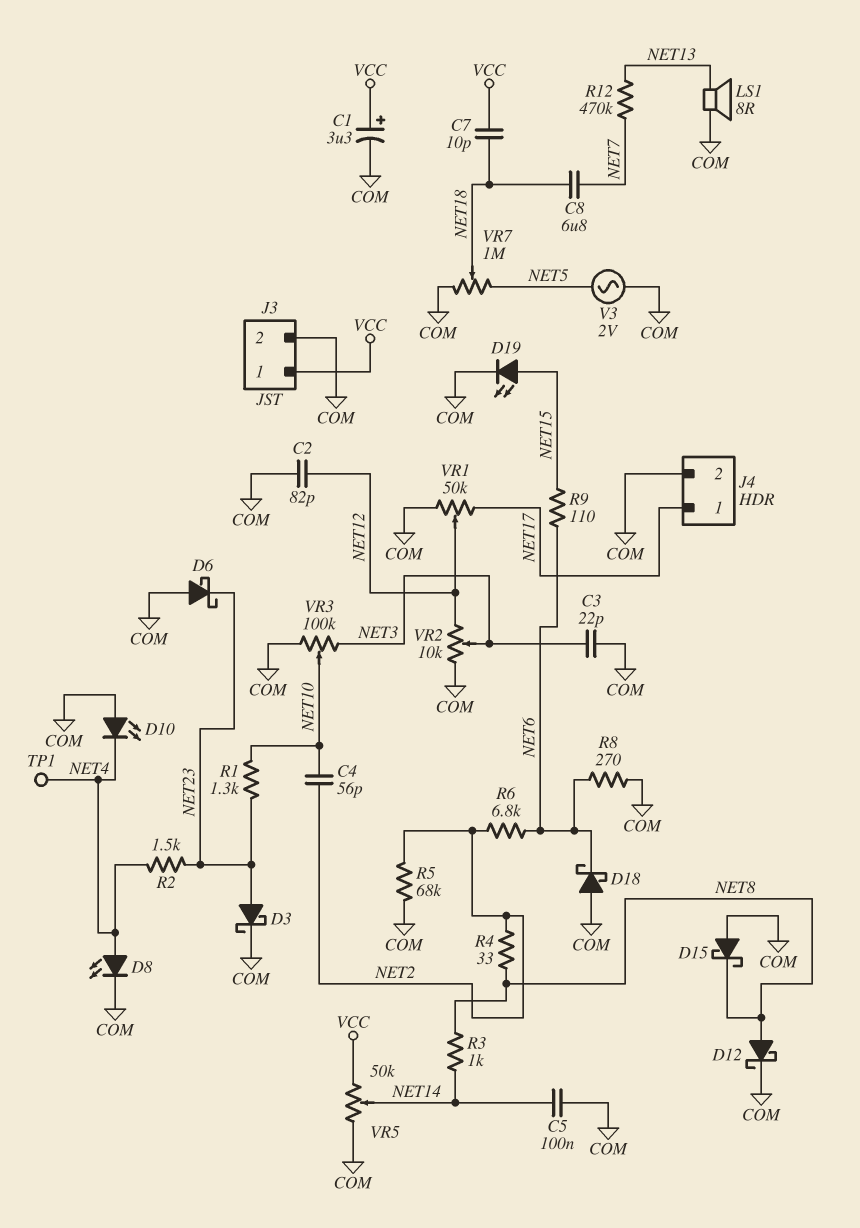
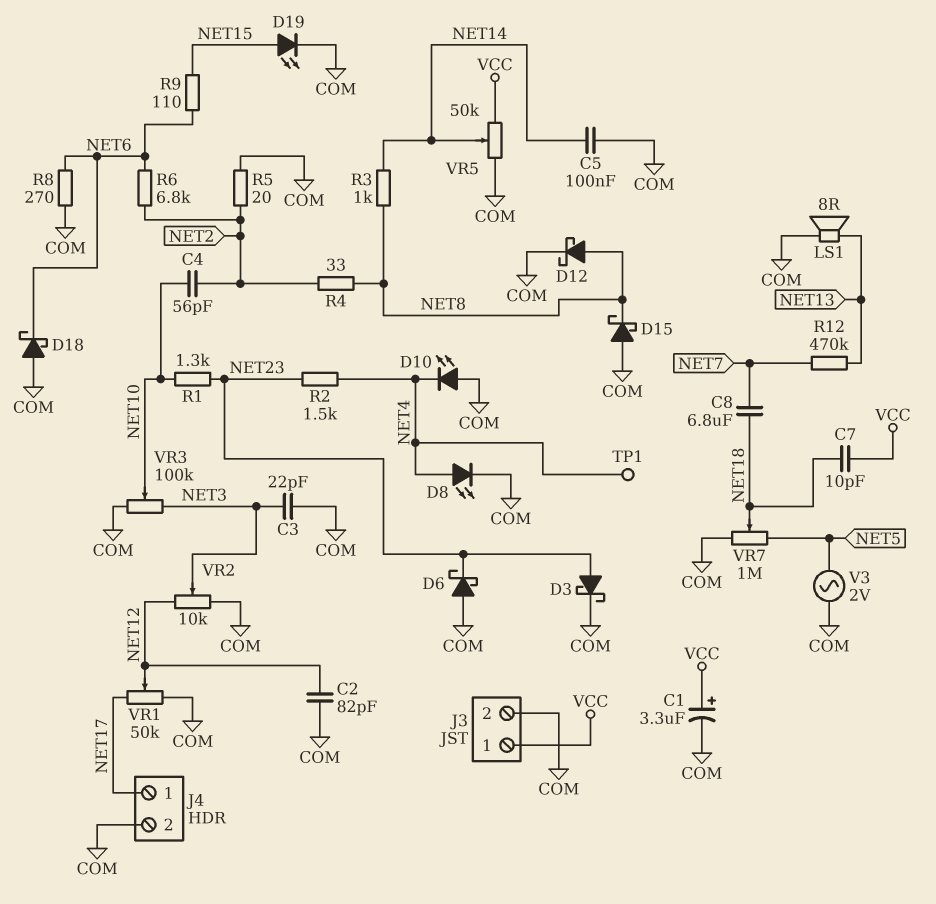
R5: 68k (COM, NET2) -> 20 (COM, NET2)

